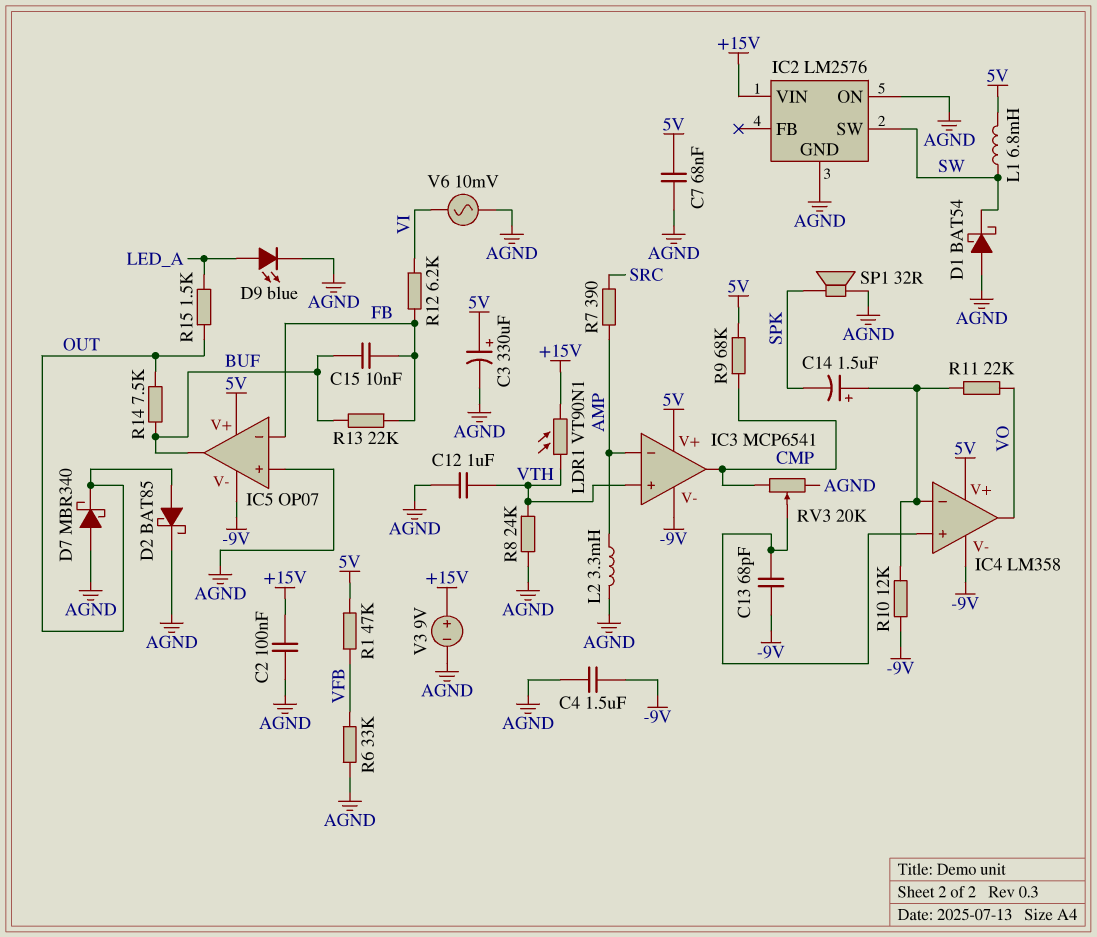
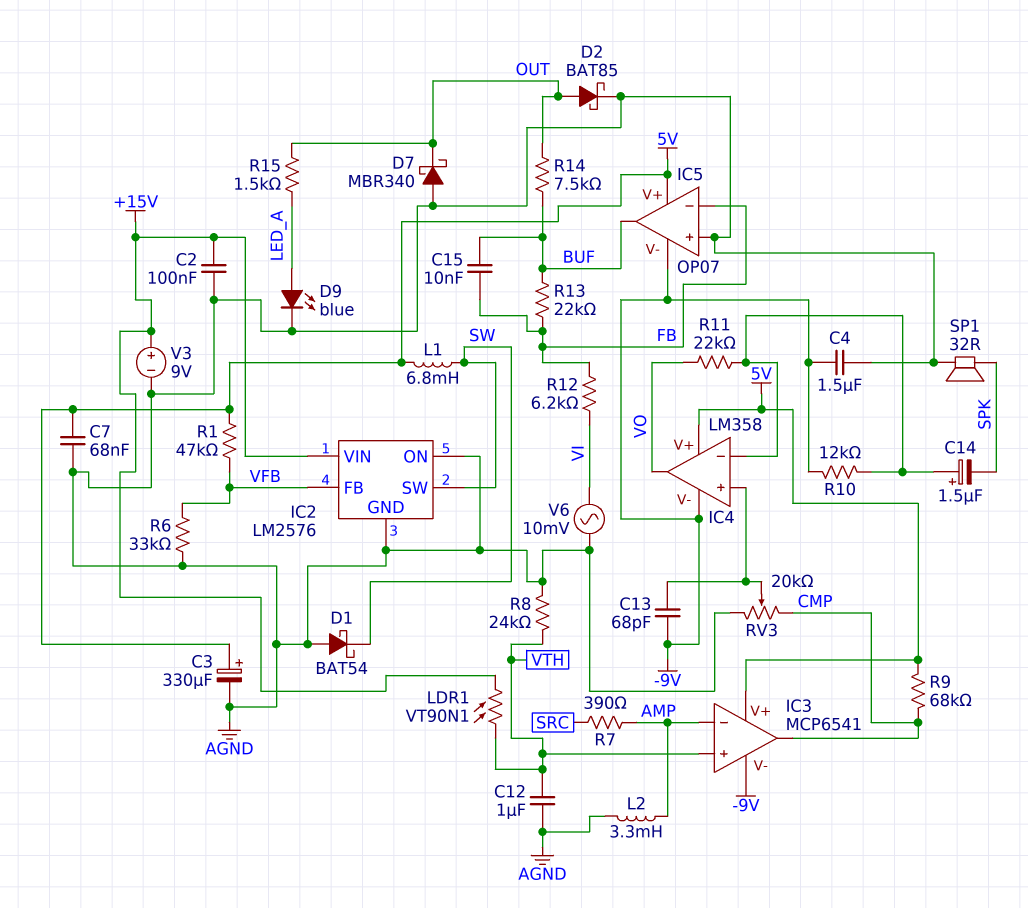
IC2 pin FB: none -> VFB

